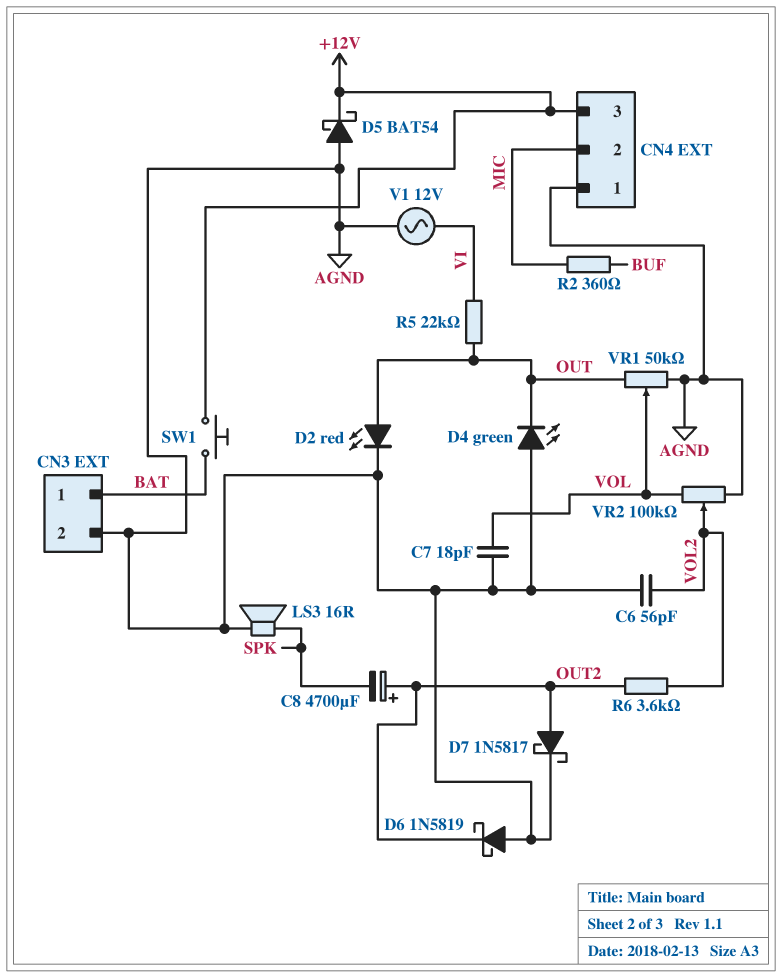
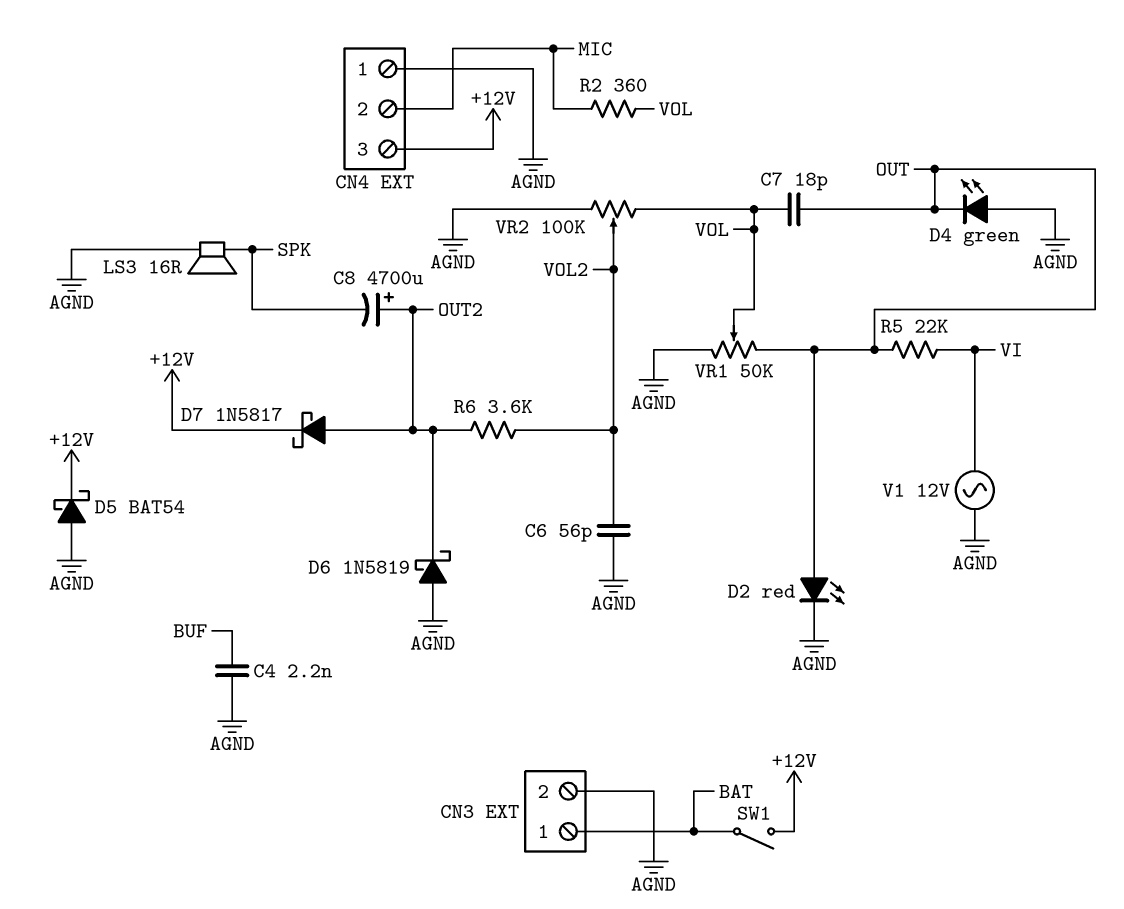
C4: none -> 2.2nF (AGND, BUF)
C7: 18pF (AGND, VOL) -> 18pF (OUT, VOL)
D7: schottky 1N5817 (A OUT2, K AGND) -> schottky 1N5817 (A OUT2, K +12V)
R2: 360 (BUF, MIC) -> 360 (MIC, VOL)
SW1: button (+12V, BAT) -> switch (+12V, BAT)

